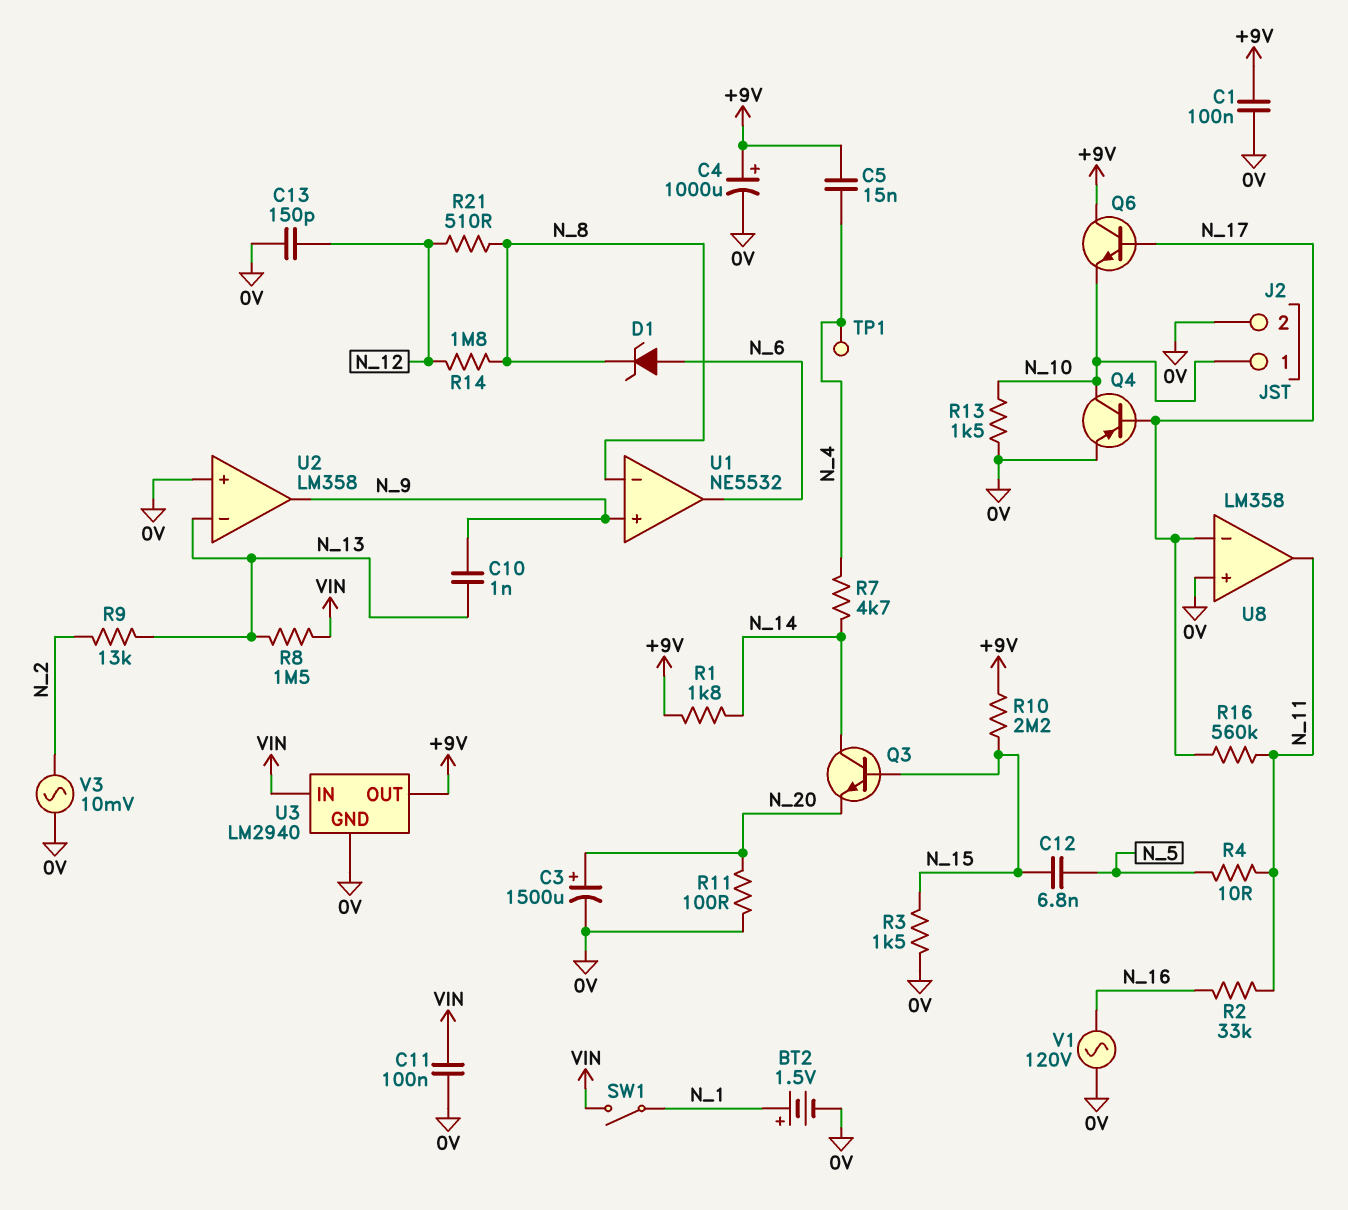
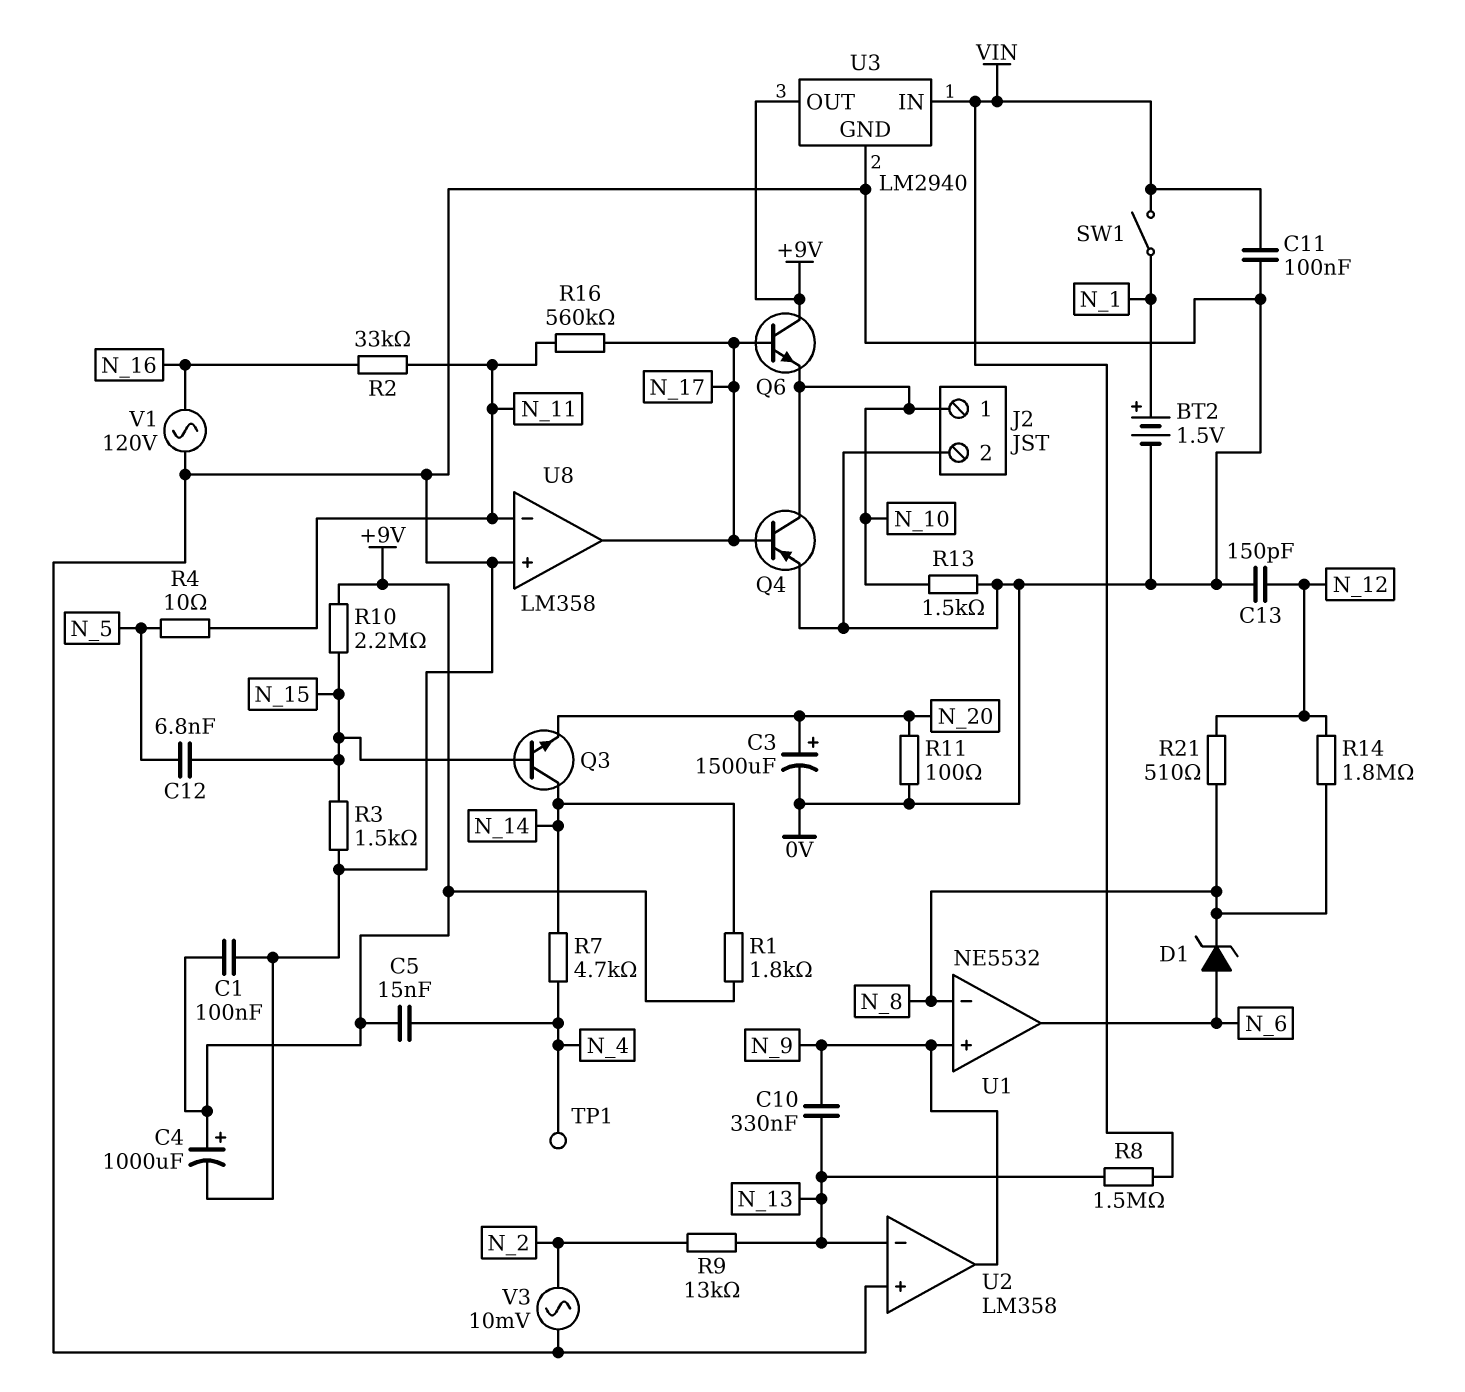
C10: 1nF (N_9, N_13) -> 330nF (N_9, N_13)
U8 pin in-: N_17 -> N_11
U8 pin out: N_11 -> N_17

